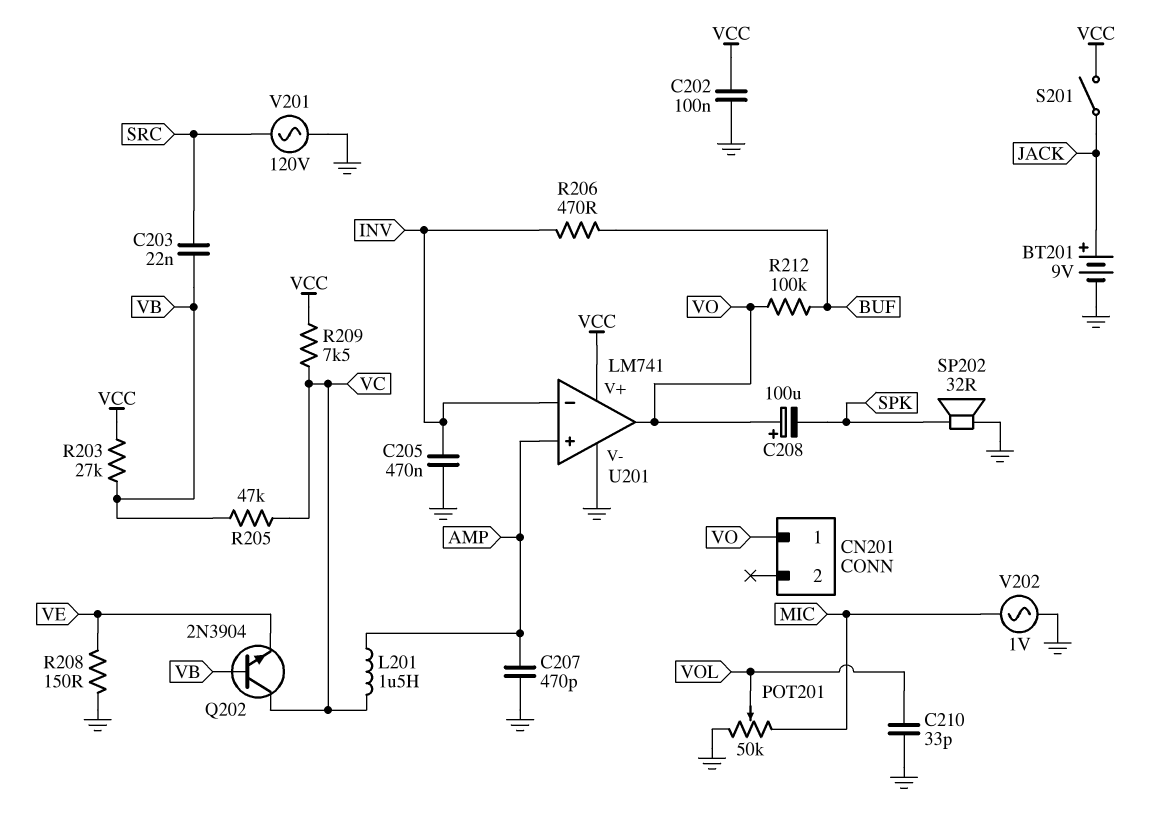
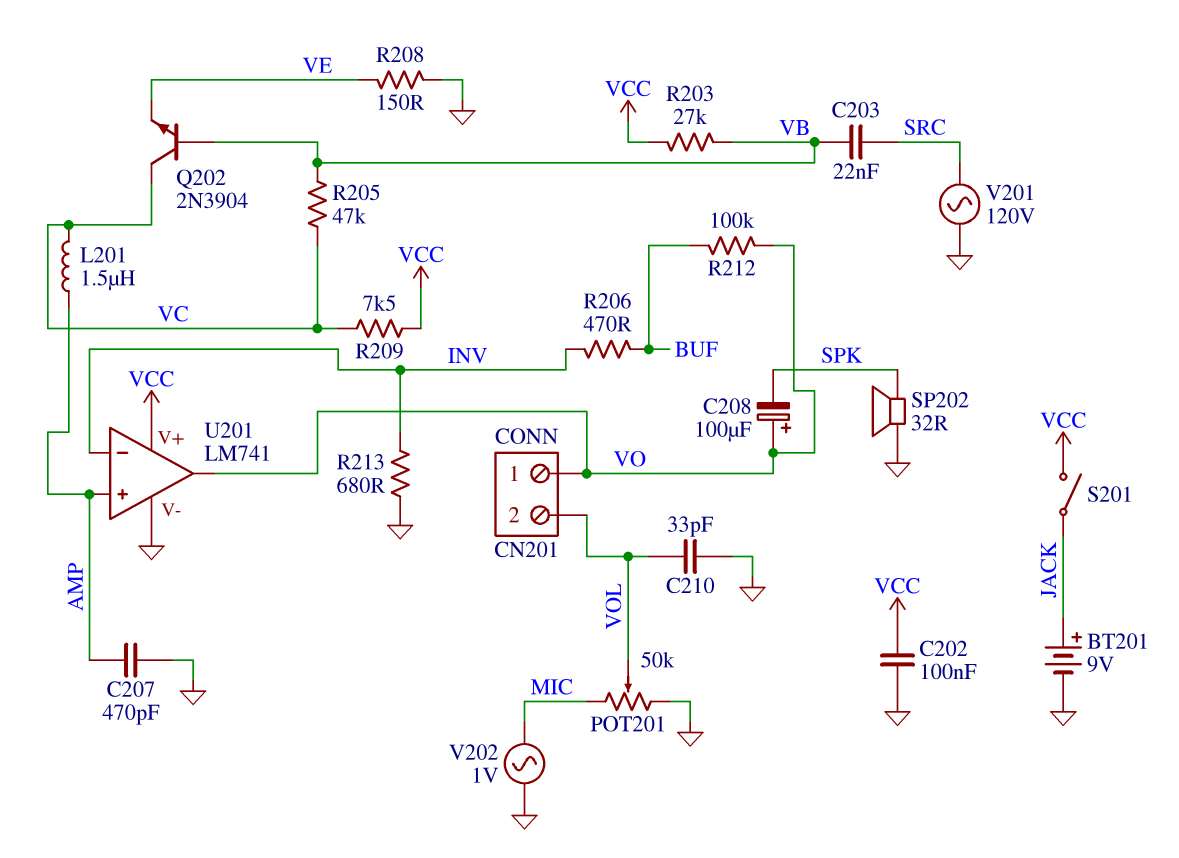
C205: 470nF (GND, INV) -> none
CN201 pin 2: none -> VOL
R213: none -> 680 (GND, INV)

